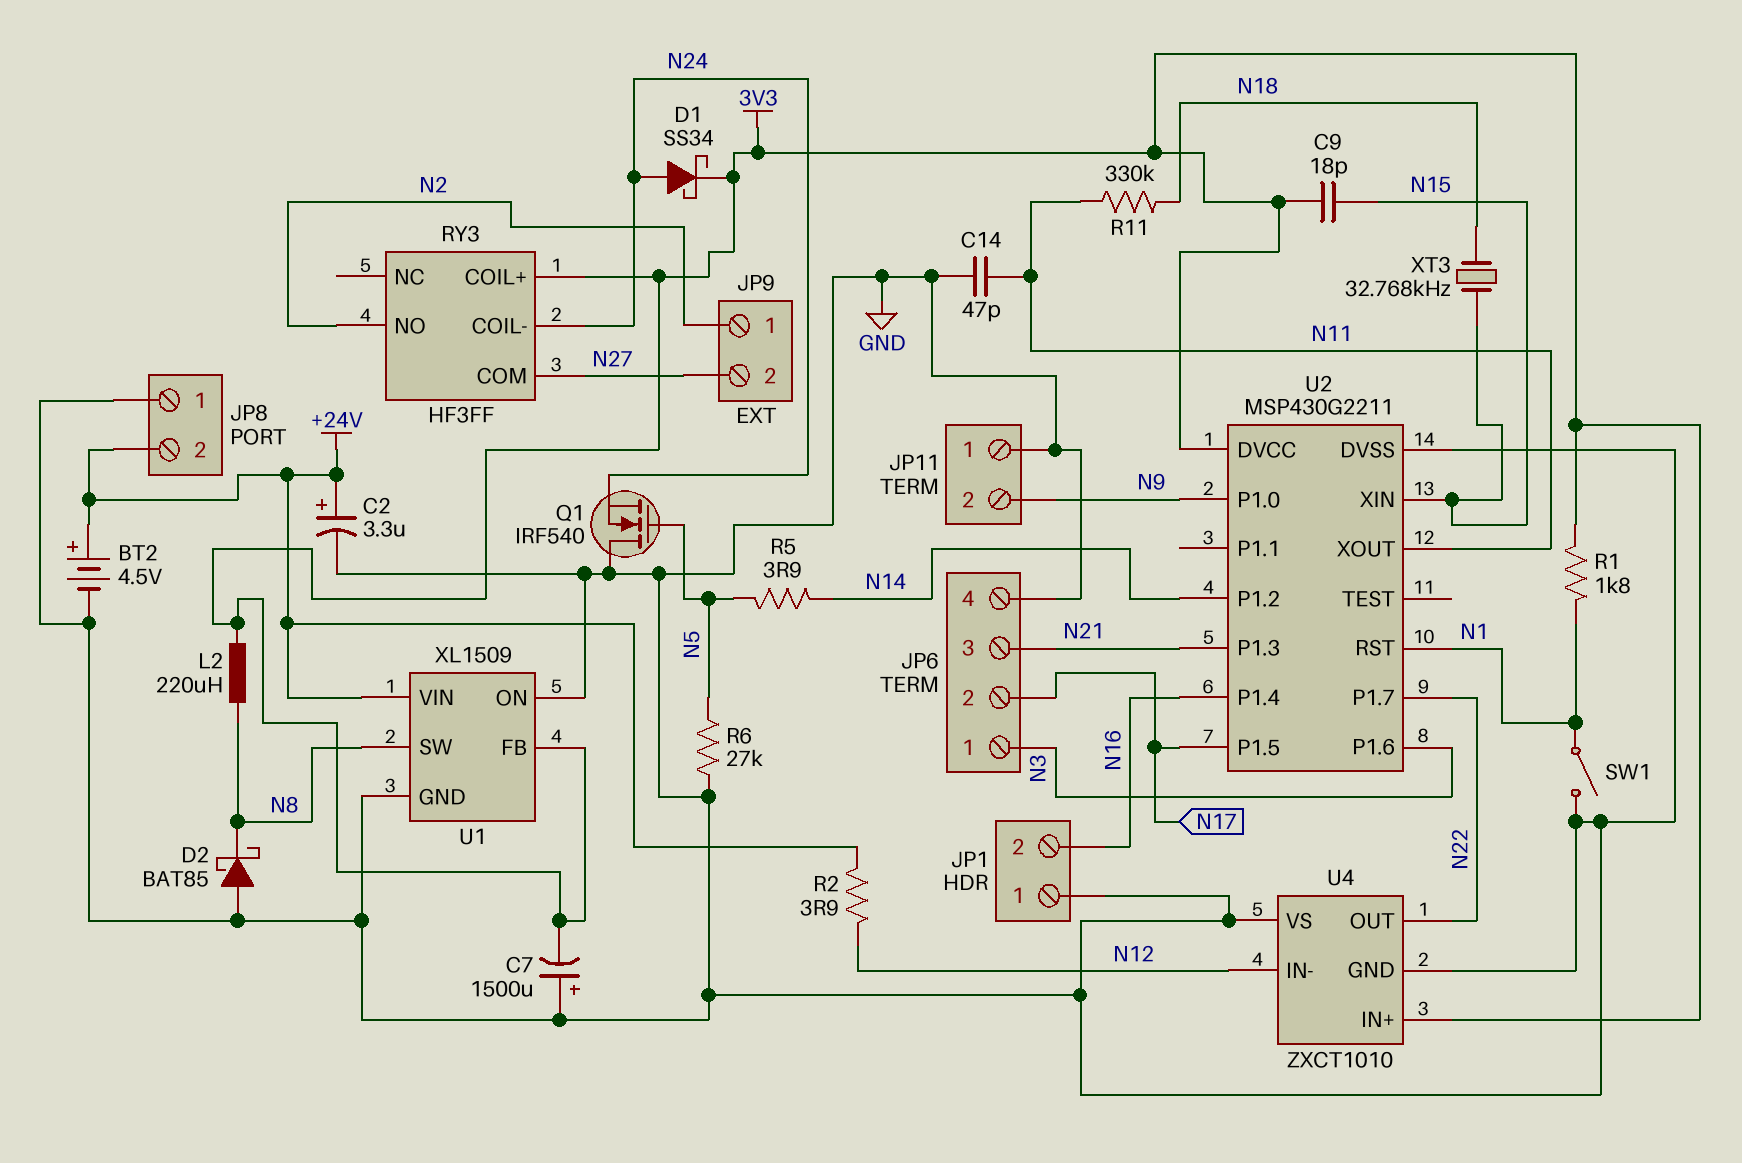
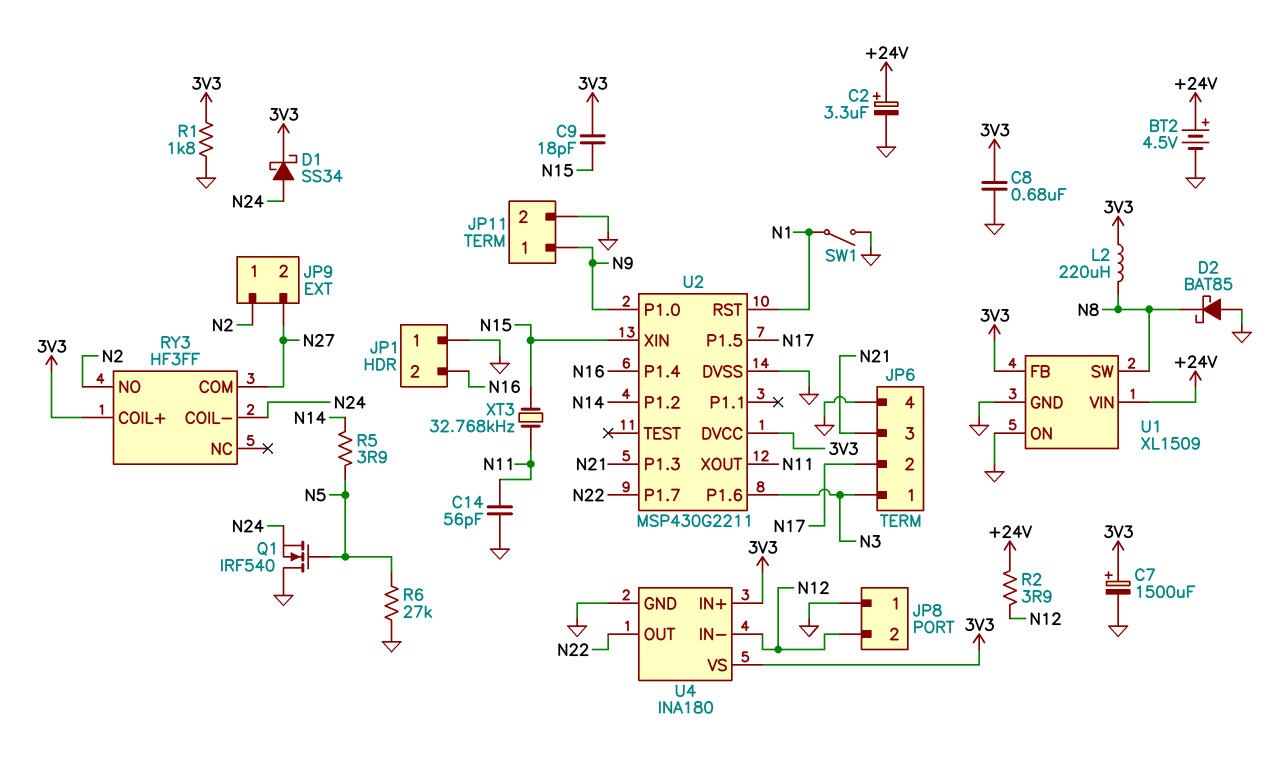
C7: 1500uF (plus GND, minus 3V3) -> 1500uF (plus 3V3, minus GND)
C8: none -> 680nF (3V3, GND)
C14: 47pF (GND, N11) -> 56pF (GND, N11)
JP8 pin 2: +24V -> N12
JP11 pin 1: GND -> N9
JP11 pin 2: N9 -> GND
R1: 1.8k (3V3, N1) -> 1.8k (3V3, GND)
R11: 330k (N11, N18) -> none
U4: ZXCT1010 -> INA180
U4 pin VS: GND -> 3V3
XT3: 32.768kHz (N15, N18) -> 32.768kHz (N11, N15)

